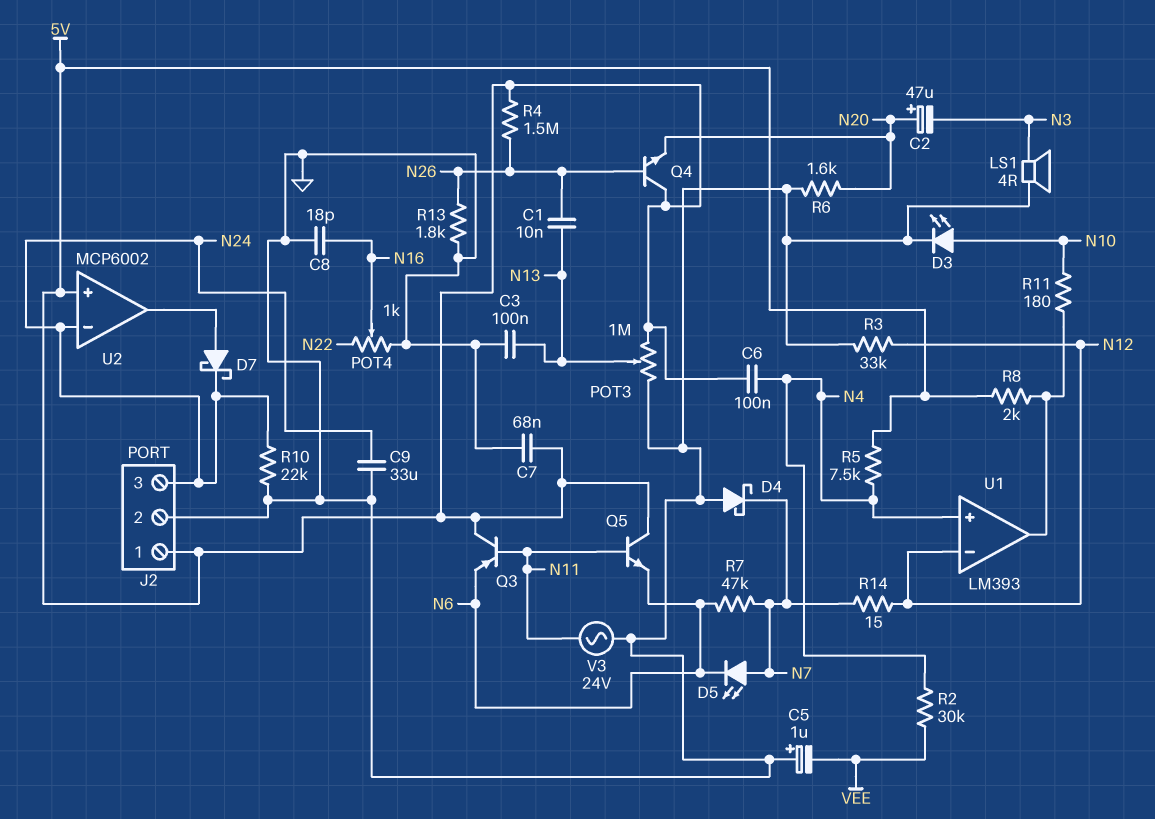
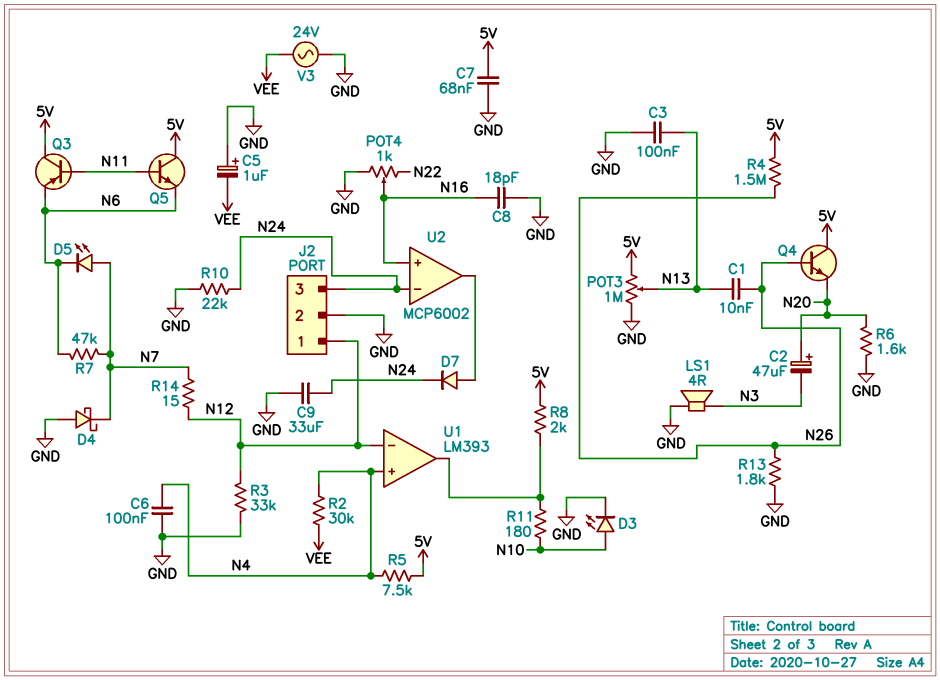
C6: 100nF (5V, N4) -> 100nF (GND, N4)
D7: schottky (A U2/out, K N24) -> diode (A U2/out, K N24)
J2 pin 1: 5V -> N12
U2 pin in+: 5V -> N16
V3: AC 24V (GND, N11) -> AC 24V (GND, VEE)

